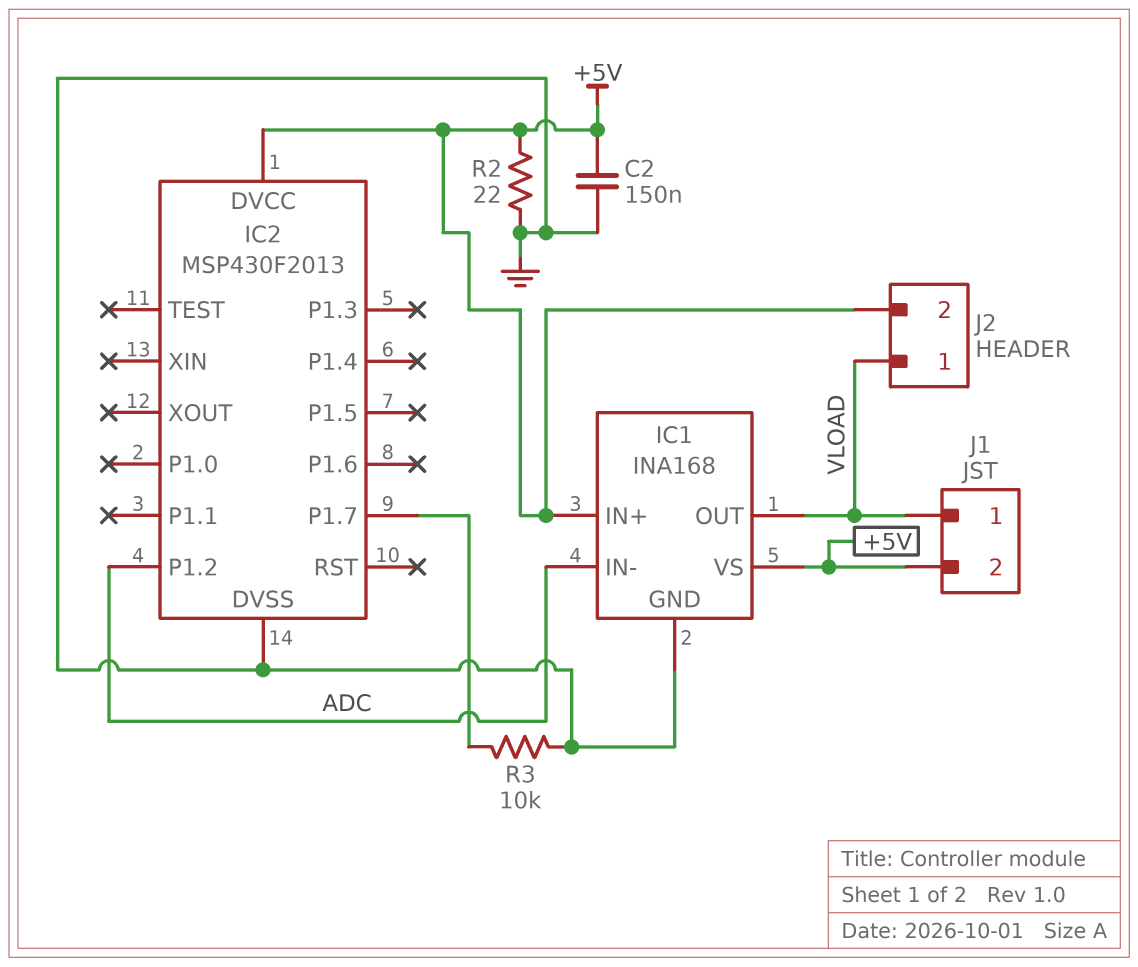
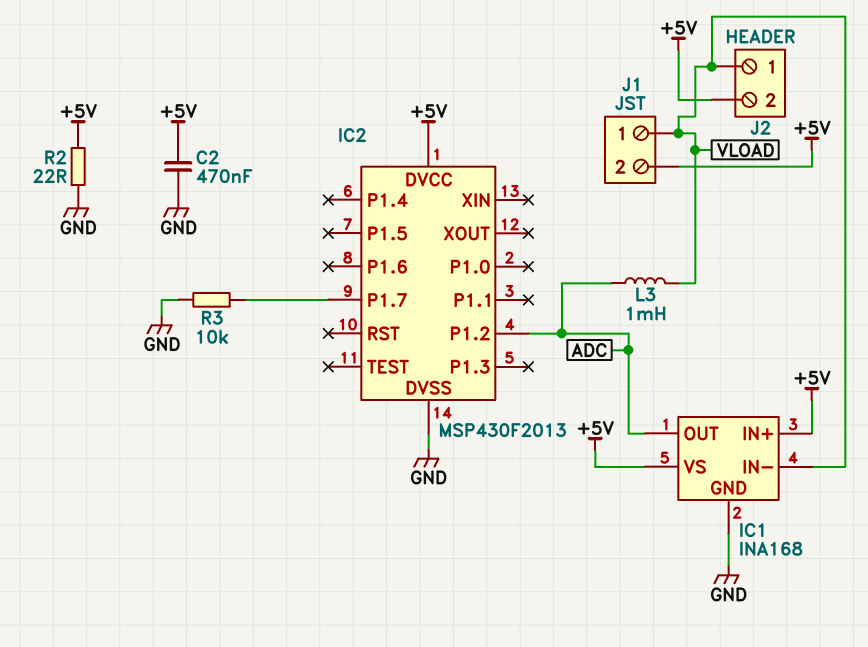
C2: 150nF (+5V, GND) -> 470nF (+5V, GND)
IC1 pin IN-: ADC -> VLOAD
IC1 pin OUT: VLOAD -> ADC
L3: none -> 1mH (ADC, VLOAD)

